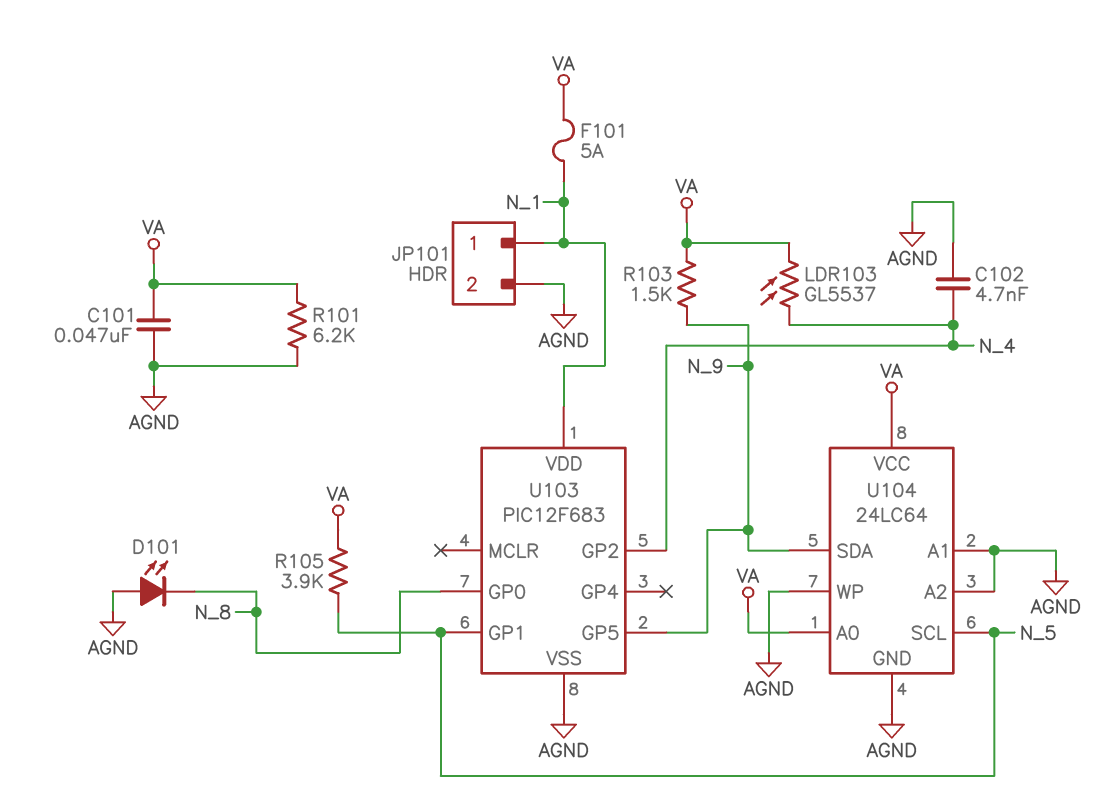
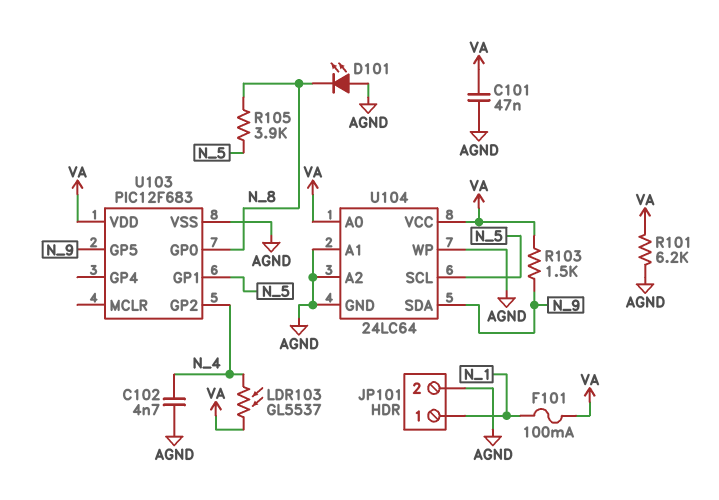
F101: 5A (N_1, VA) -> 100mA (N_1, VA)
R105: 3.9k (N_5, VA) -> 3.9k (N_5, N_8)
U103 pin VDD: N_1 -> VA

